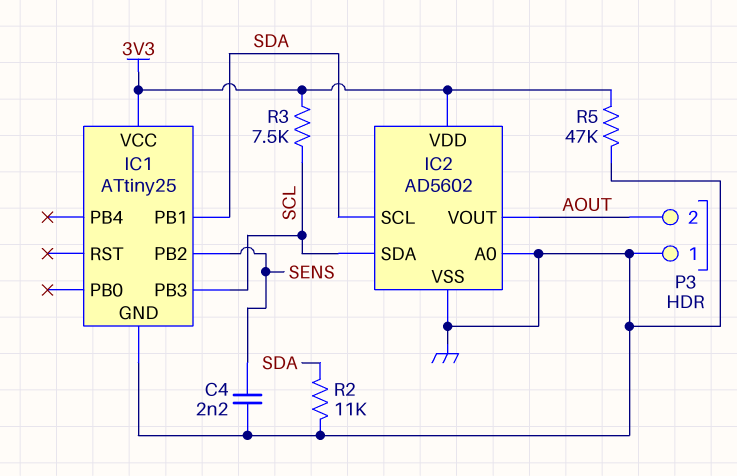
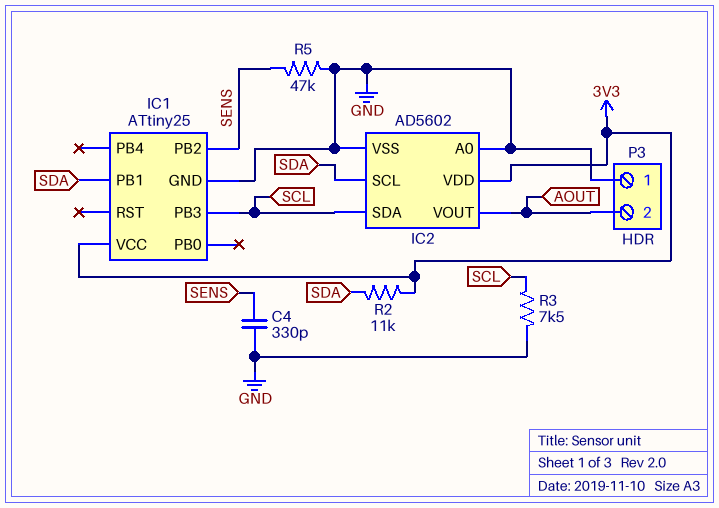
C4: 2.2nF (GND, SENS) -> 330pF (GND, SENS)
R2: 11k (GND, SDA) -> 11k (3V3, SDA)
R3: 7.5k (3V3, SCL) -> 7.5k (GND, SCL)
R5: 47k (3V3, GND) -> 47k (GND, SENS)

